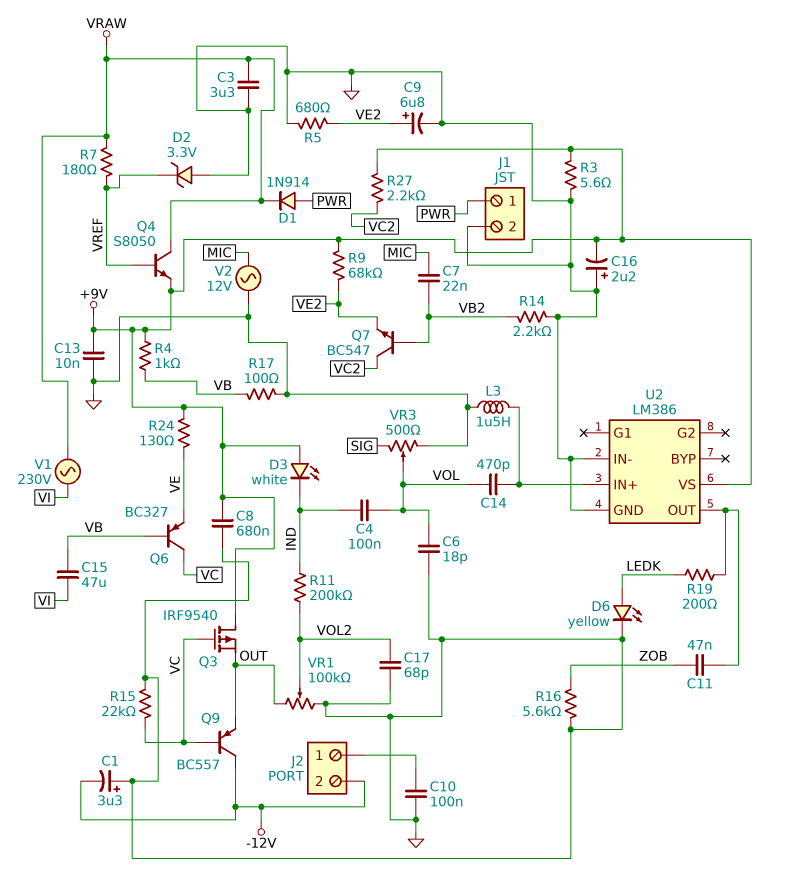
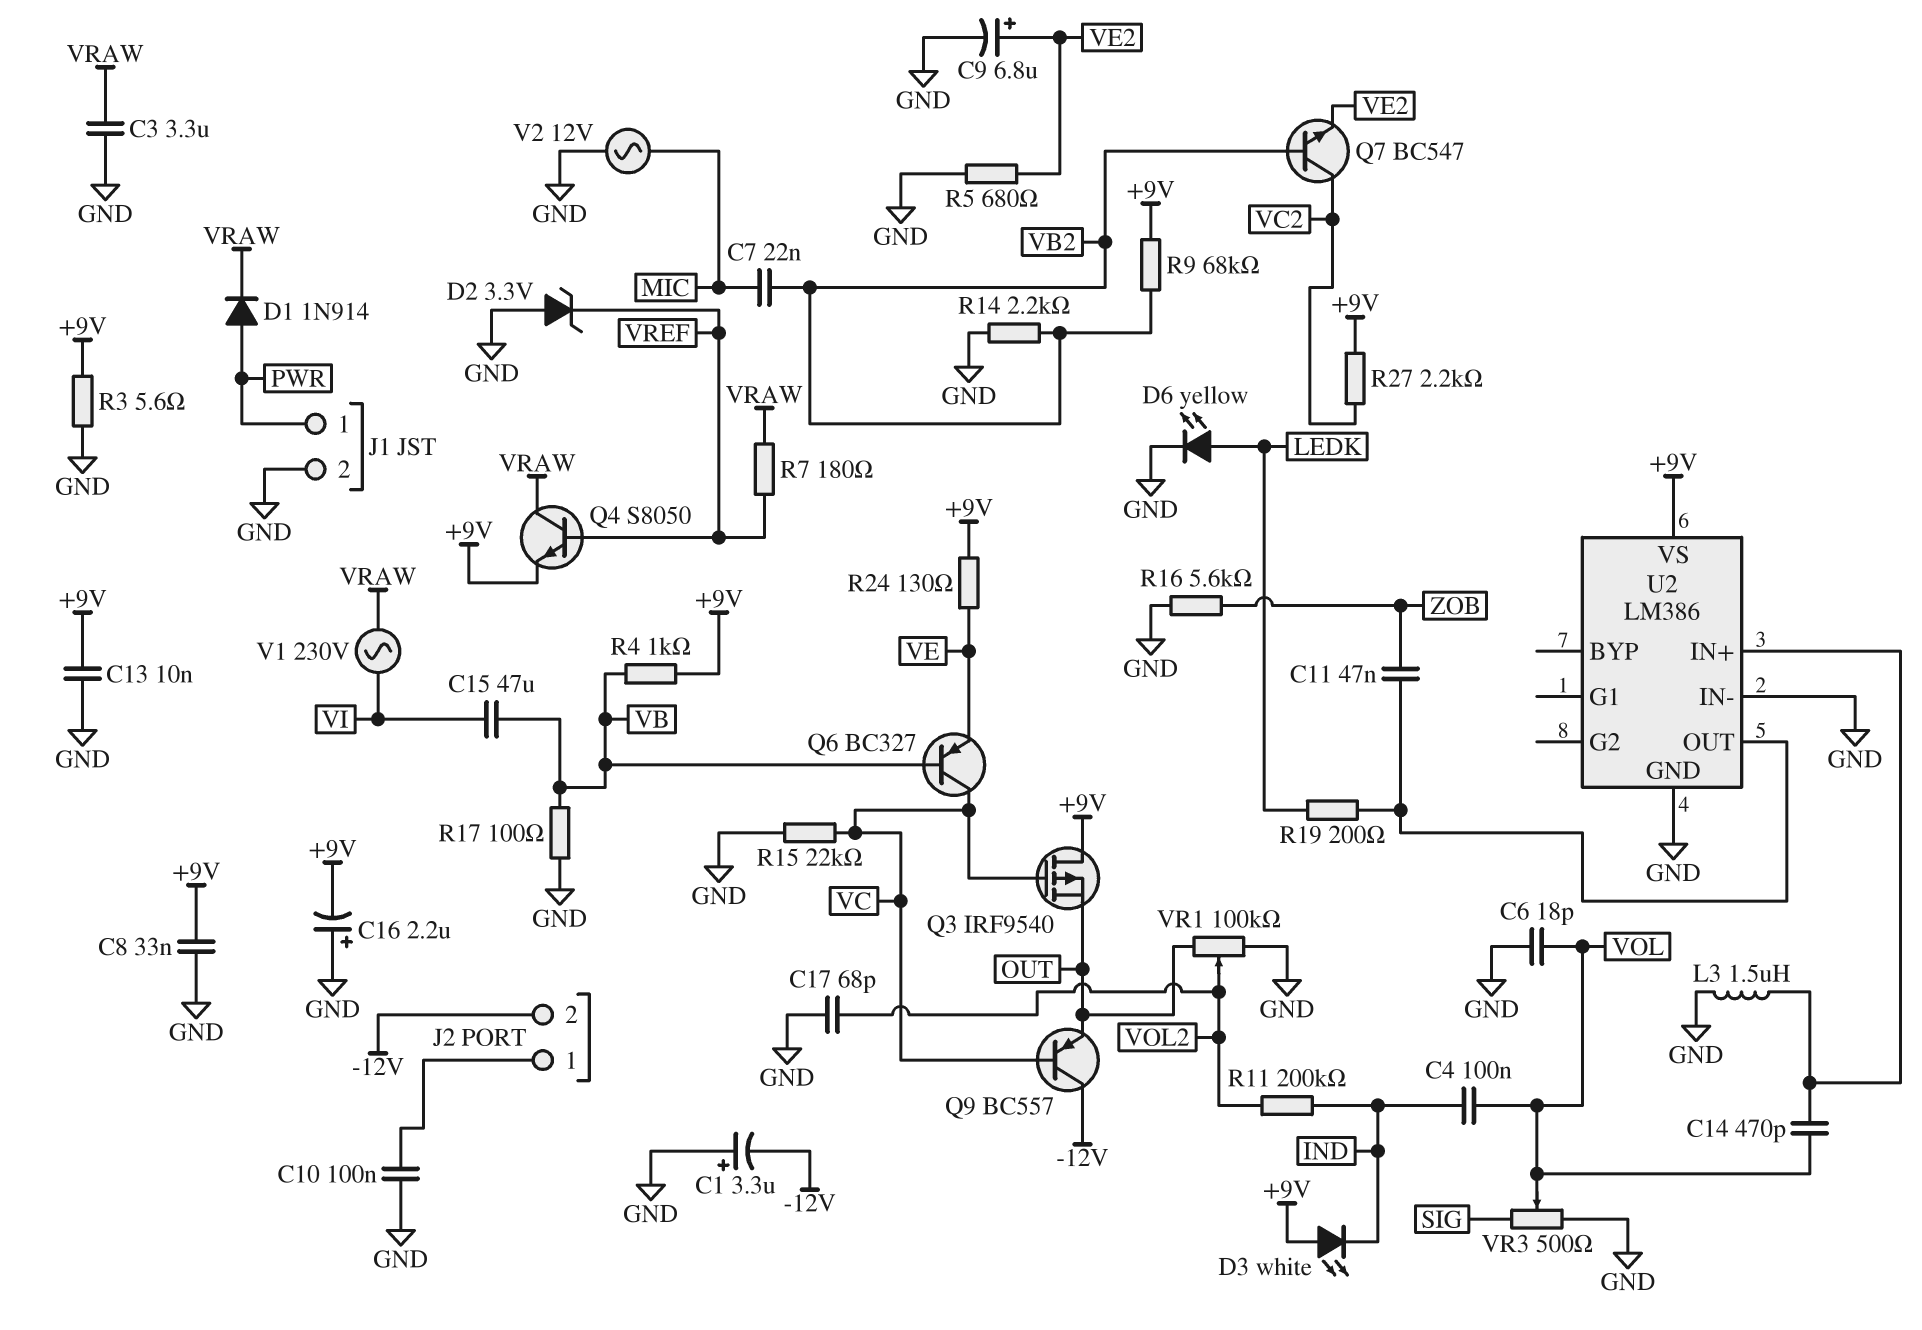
C8: 680nF (+9V, GND) -> 33nF (+9V, GND)
R9: 68k (+9V, VE2) -> 68k (+9V, VB2)

